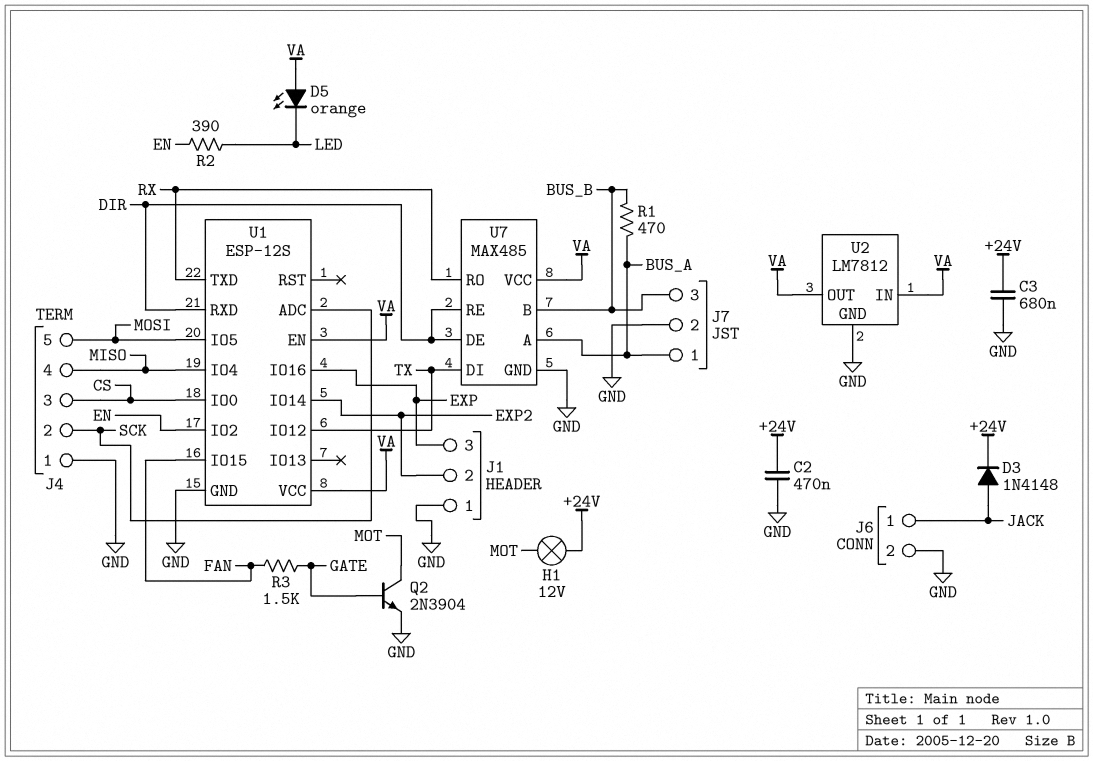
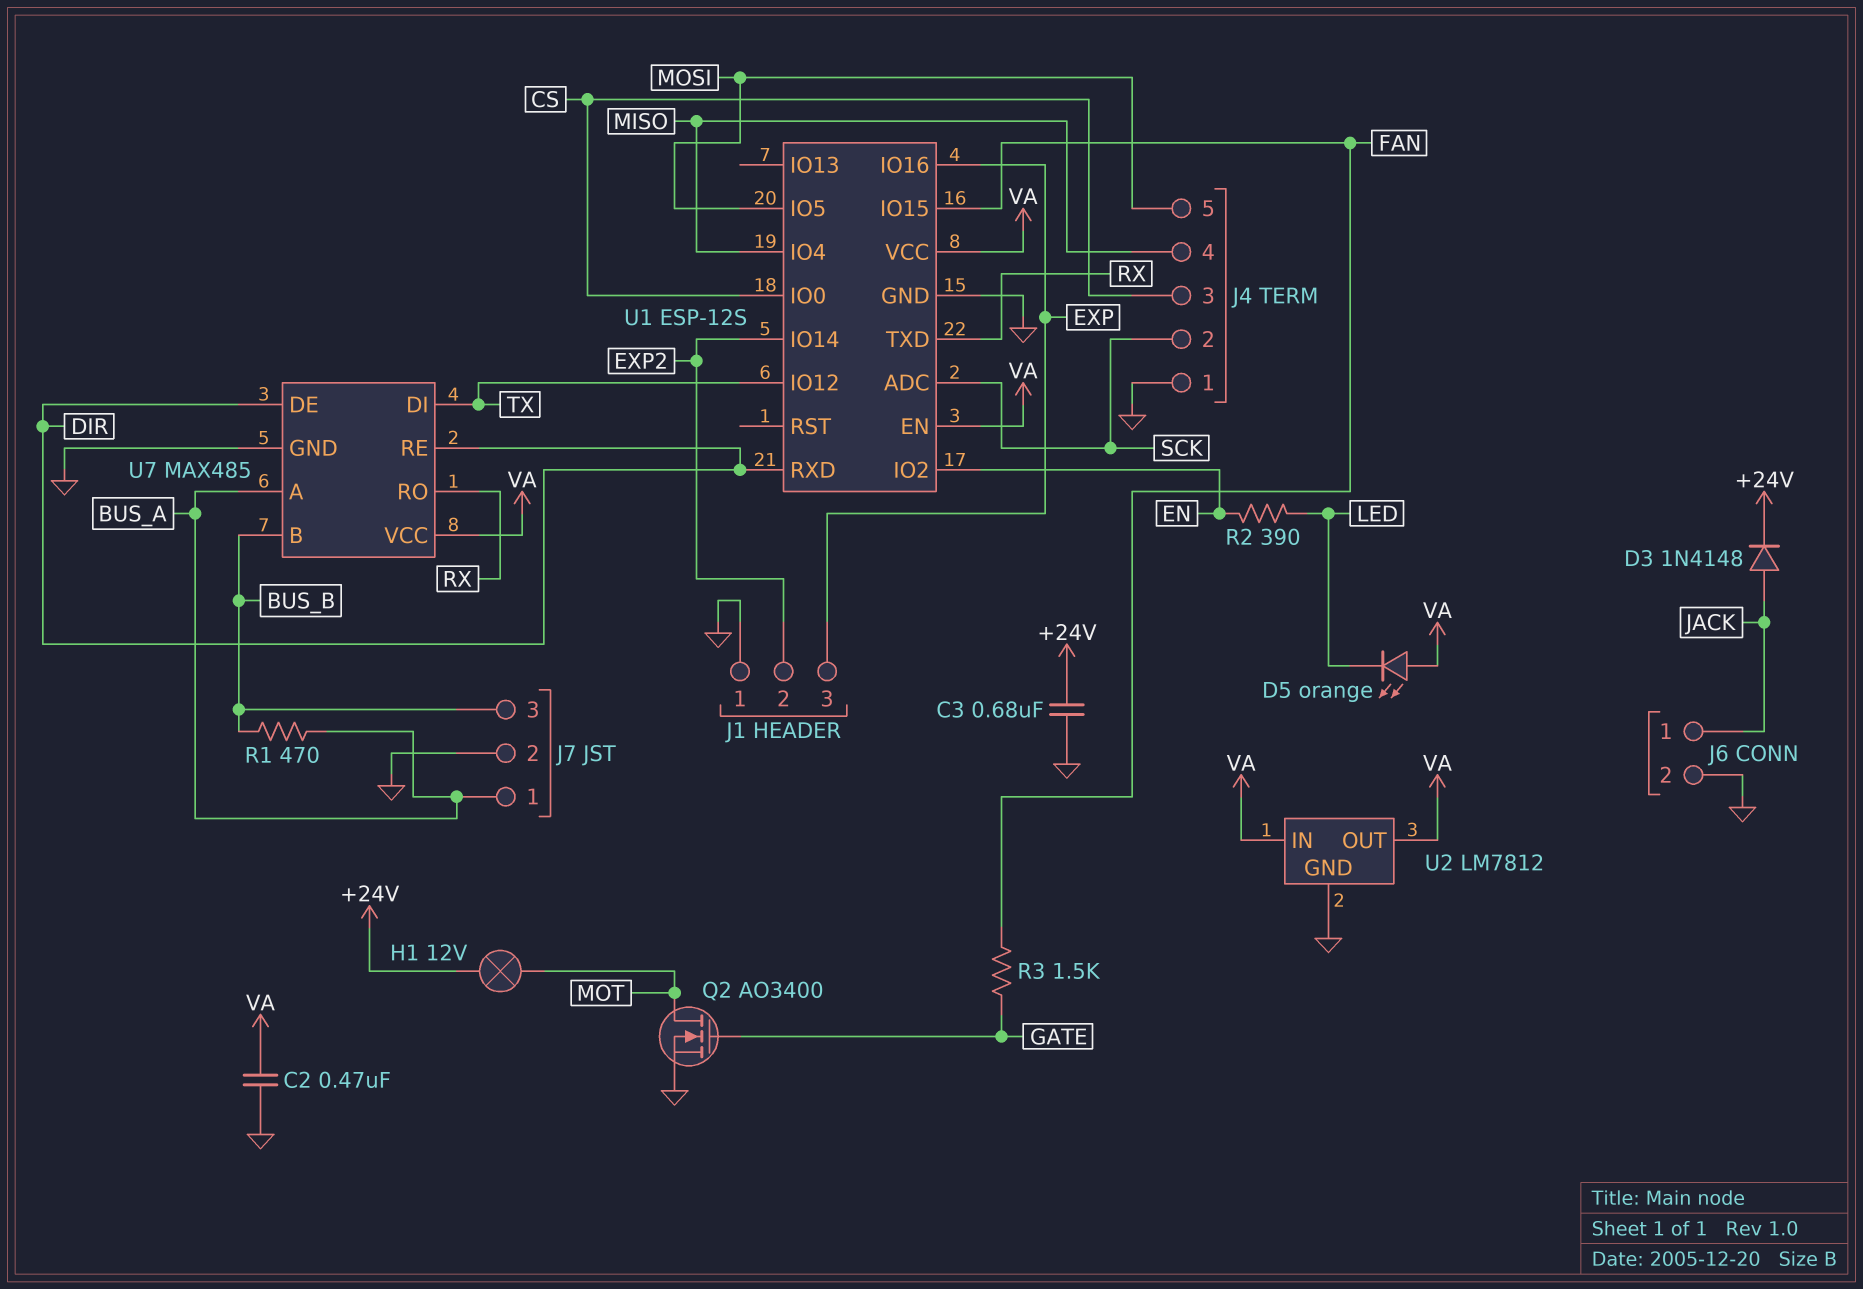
C2: 470nF (+24V, GND) -> 470nF (GND, VA)
Q2: NPN 2N3904 (B GATE, C MOT, E GND) -> NMOS AO3400 (G GATE, D MOT, S GND)

